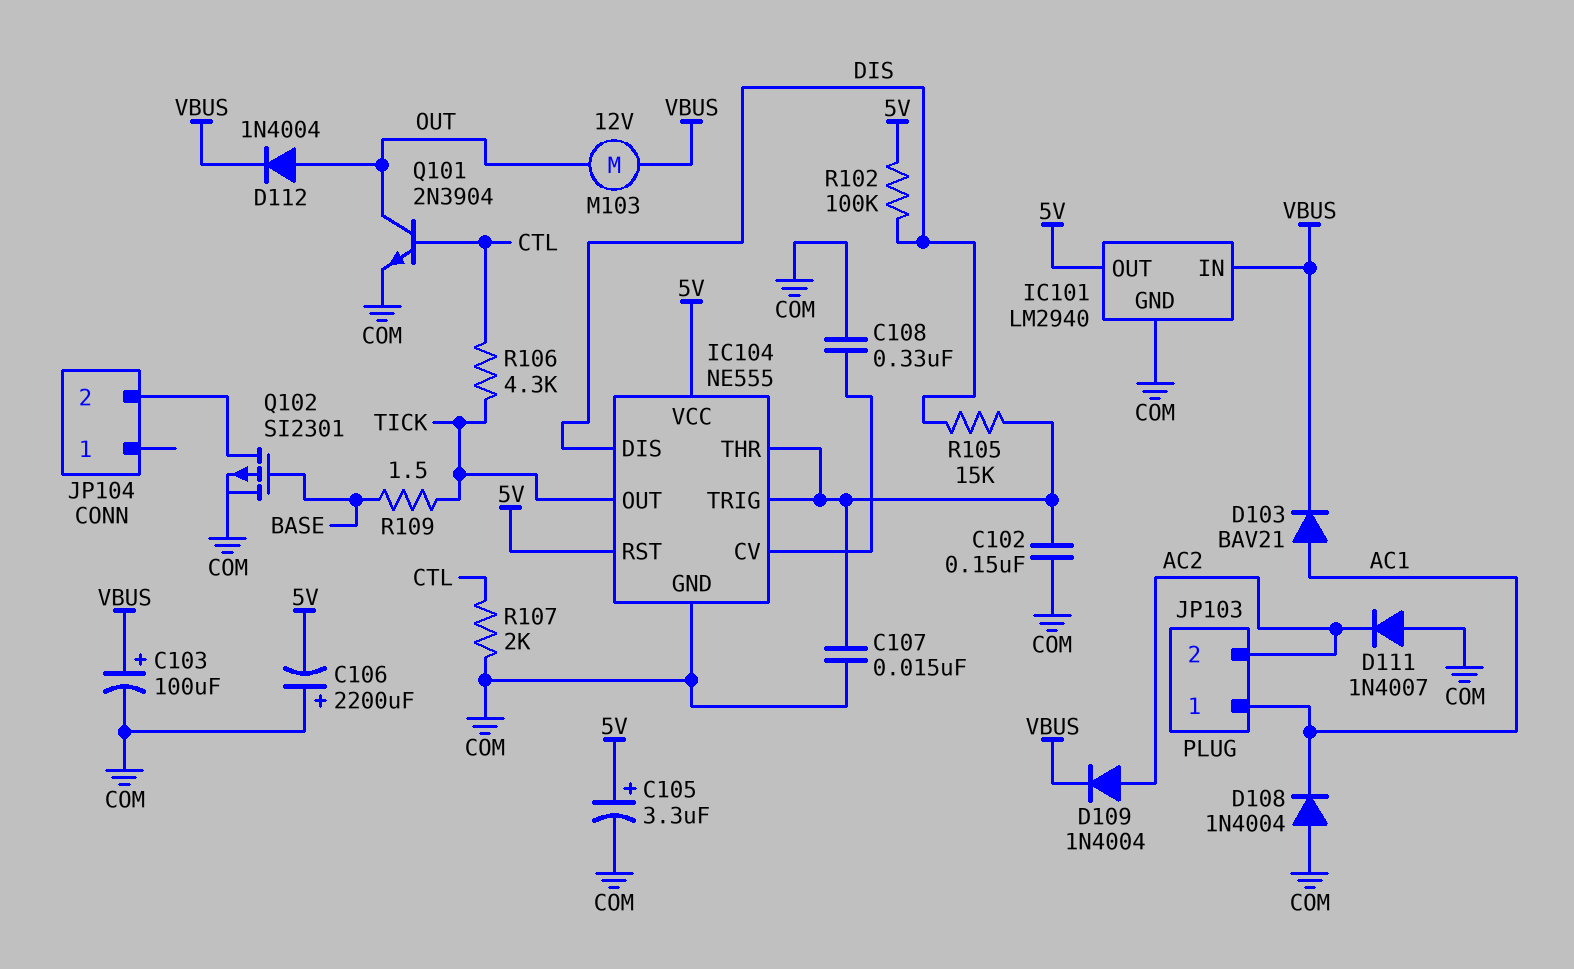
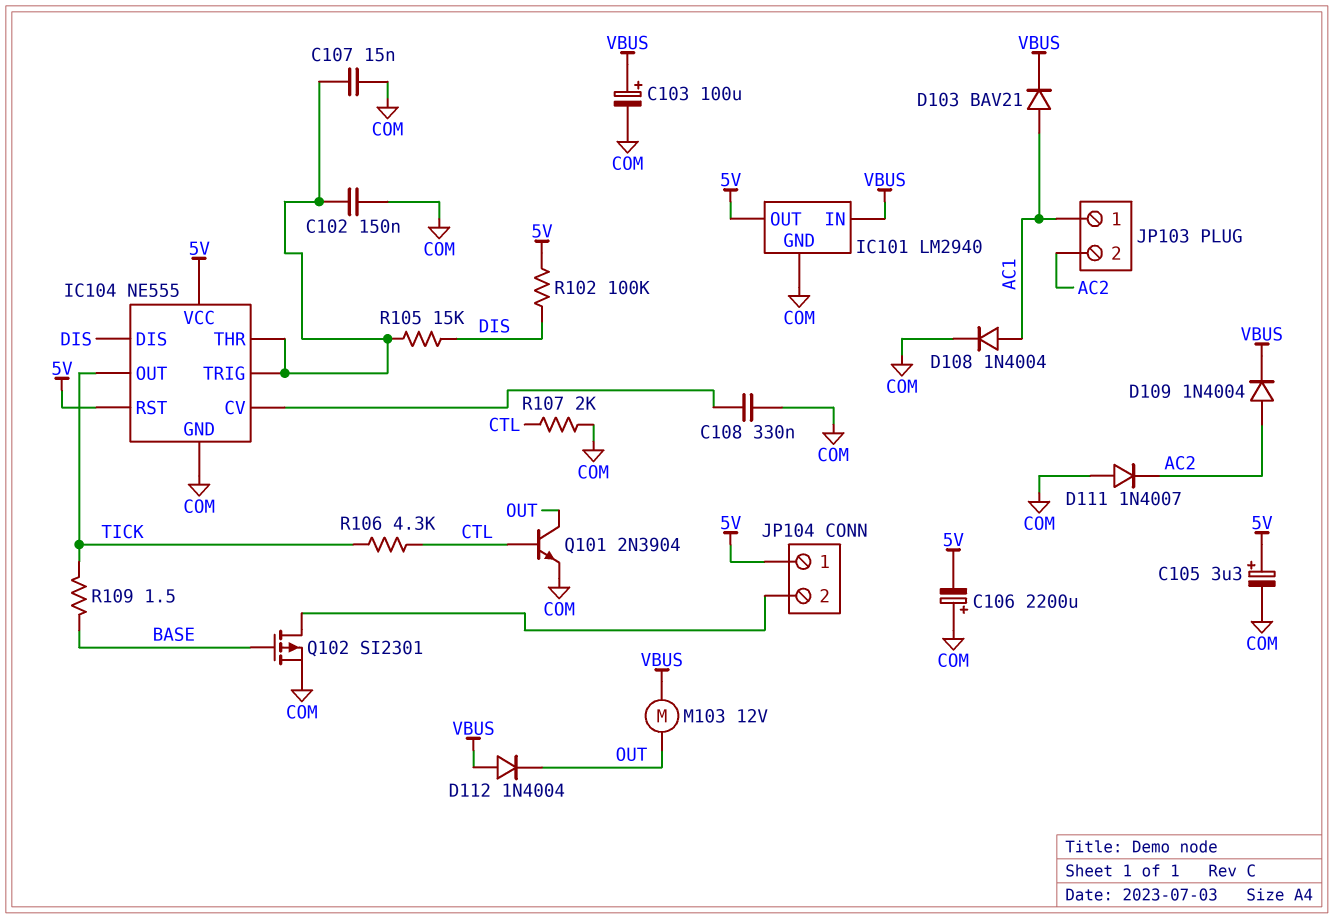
D108: diode 1N4004 (A COM, K AC1) -> diode 1N4004 (A AC1, K COM)
D112: diode 1N4004 (A OUT, K VBUS) -> diode 1N4004 (A VBUS, K OUT)
JP104 pin 1: none -> 5V

